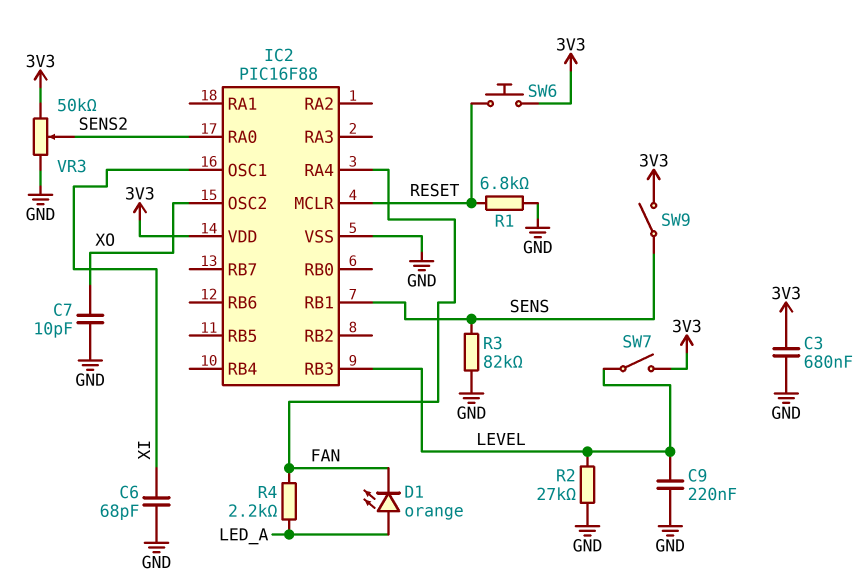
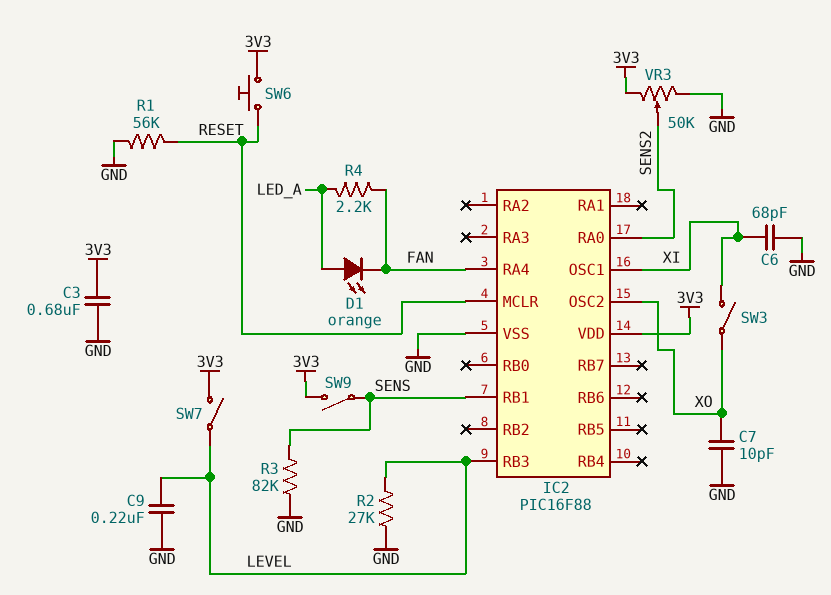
R1: 6.8k (GND, RESET) -> 56k (GND, RESET)
SW3: none -> switch (XI, XO)

